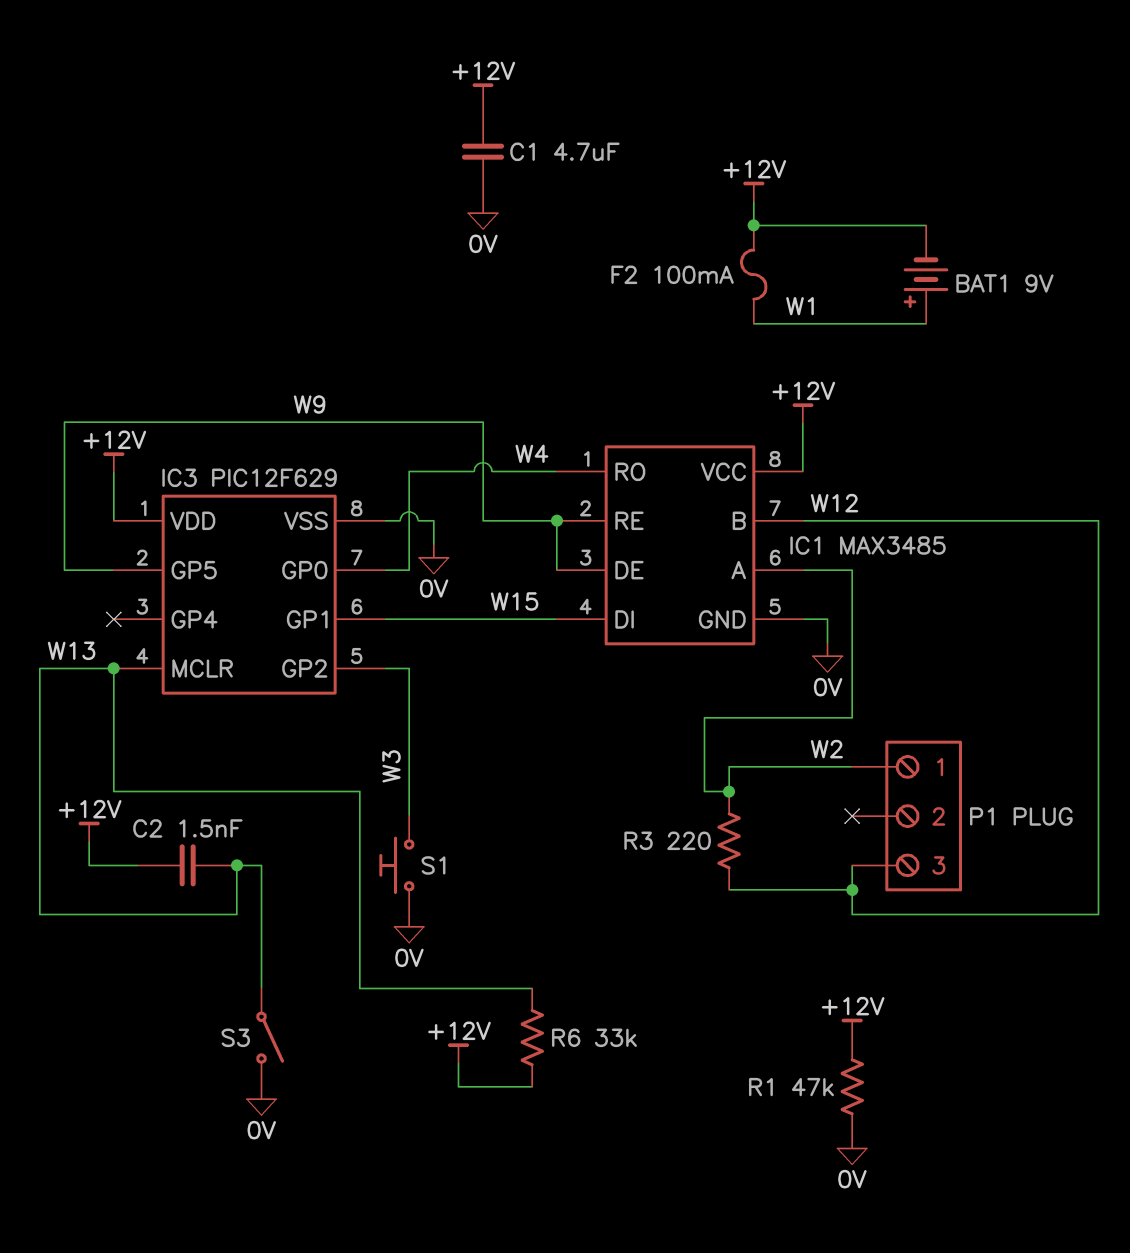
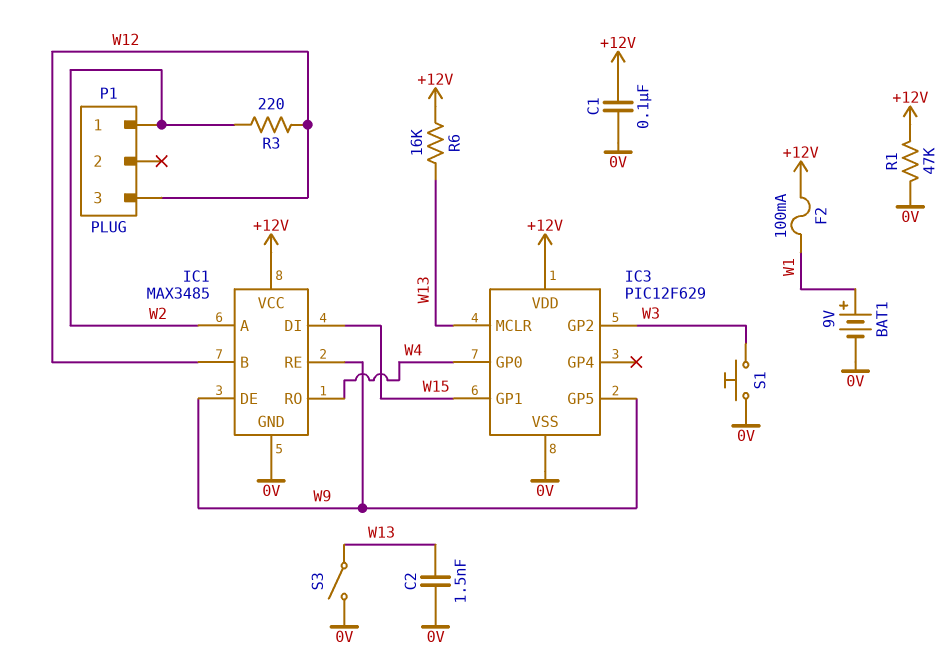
BAT1: 9V (plus W1, minus +12V) -> 9V (plus W1, minus 0V)
C1: 4.7uF (+12V, 0V) -> 100nF (+12V, 0V)
C2: 1.5nF (+12V, W13) -> 1.5nF (0V, W13)
R6: 33k (+12V, W13) -> 16k (+12V, W13)

